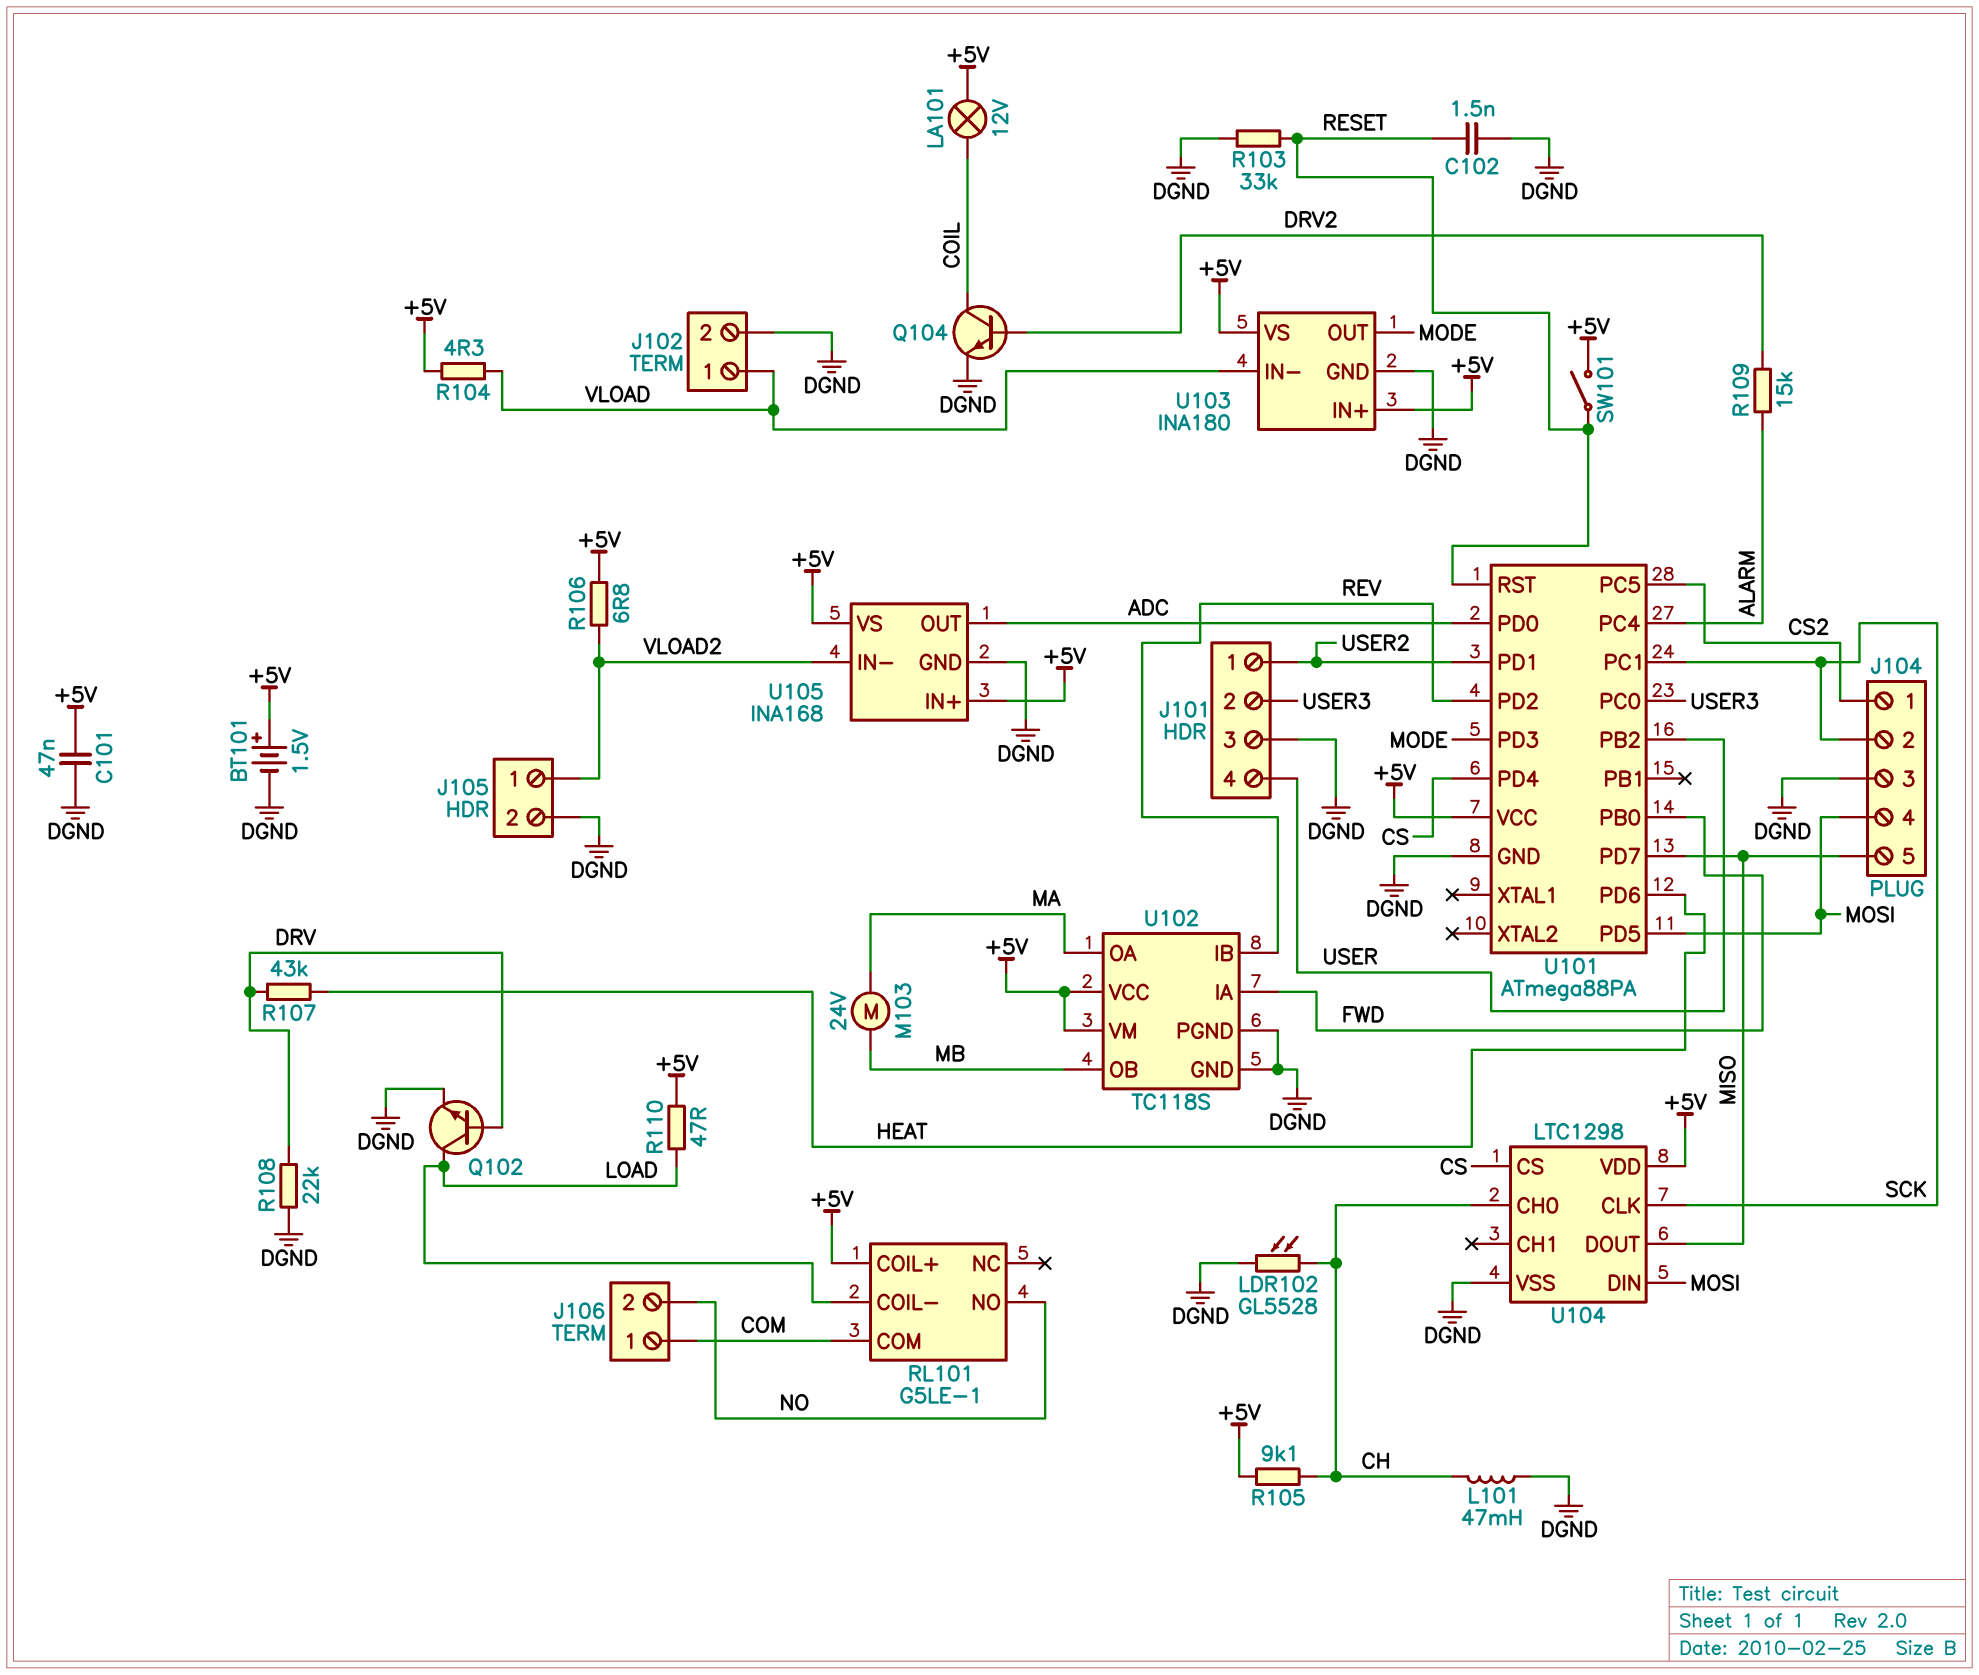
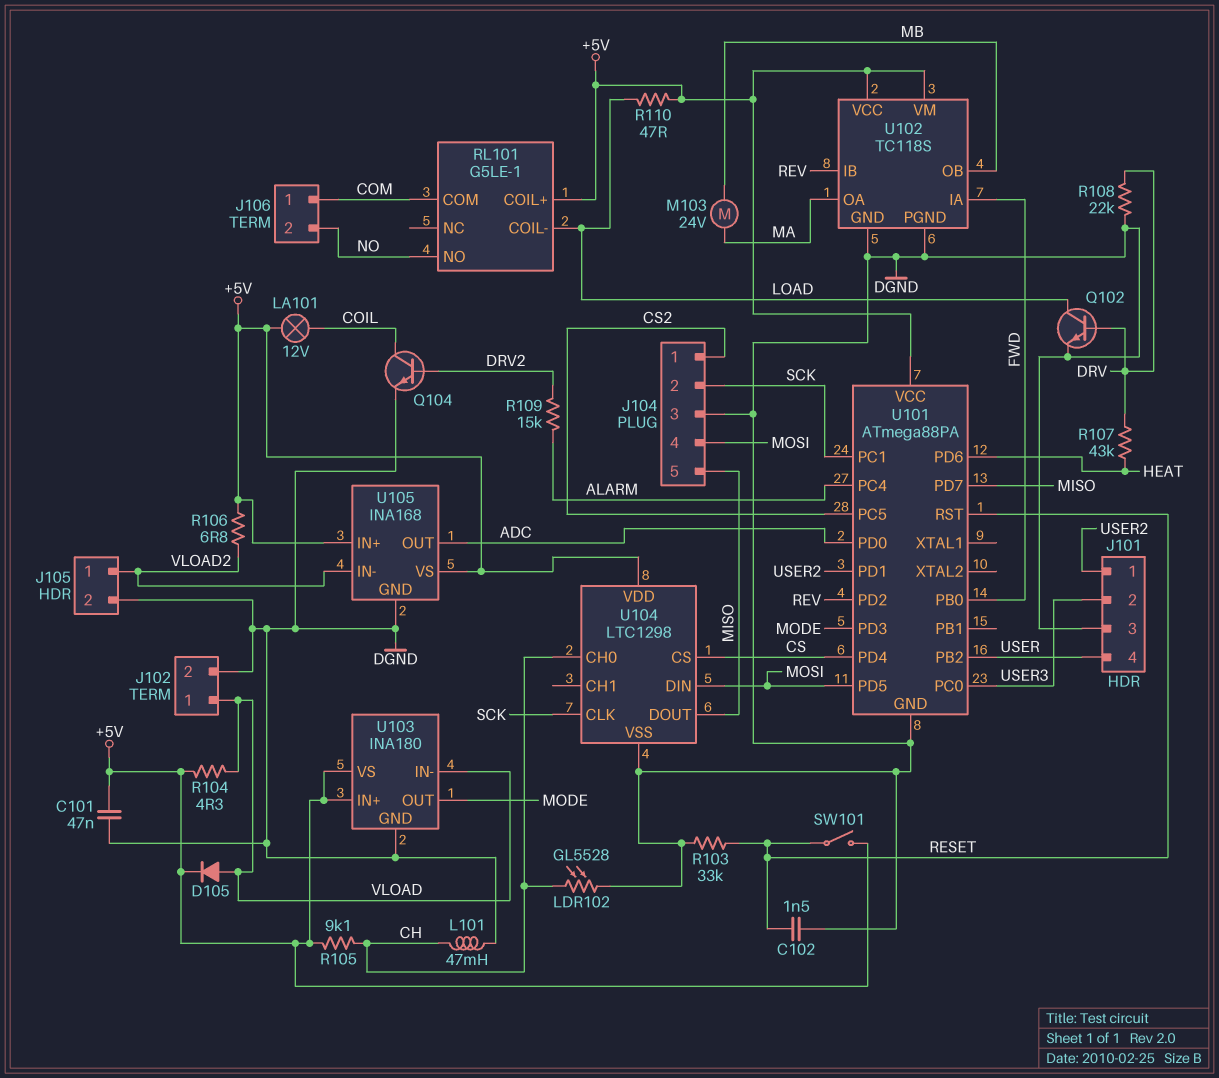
BT101: 1.5V (plus +5V, minus DGND) -> none
D105: none -> diode (A VLOAD, K +5V)

